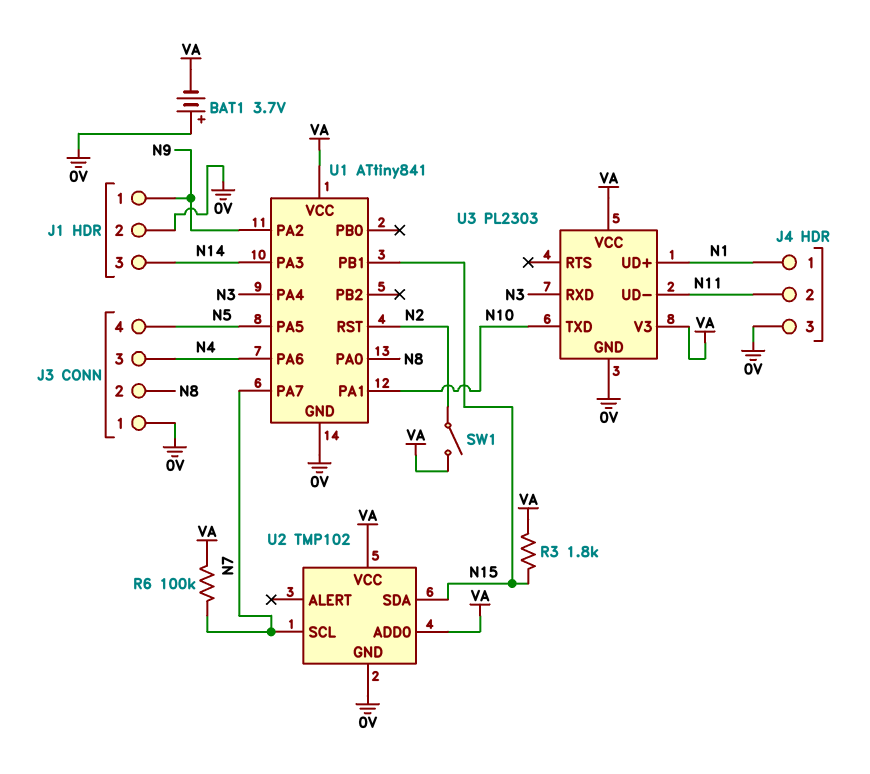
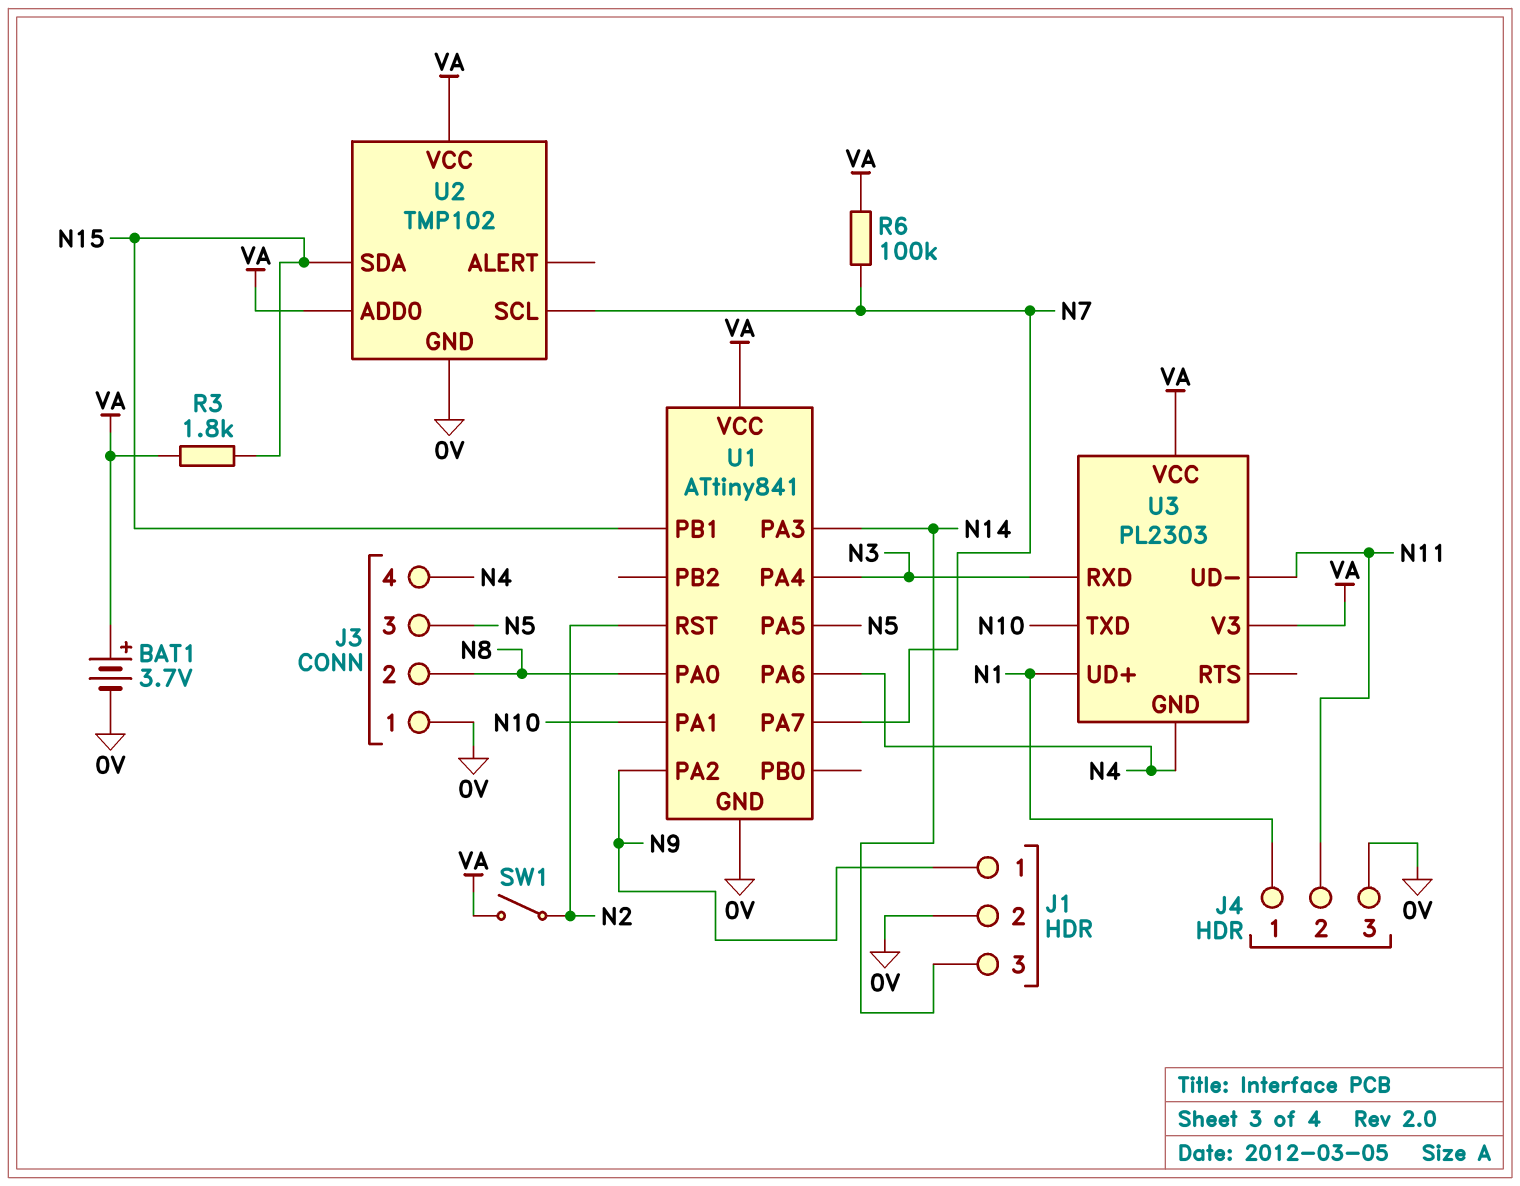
BAT1: 3.7V (plus 0V, minus VA) -> 3.7V (plus VA, minus 0V)
J3 pin 3: N4 -> N5
J3 pin 4: N5 -> N4
U3 pin GND: 0V -> N4

